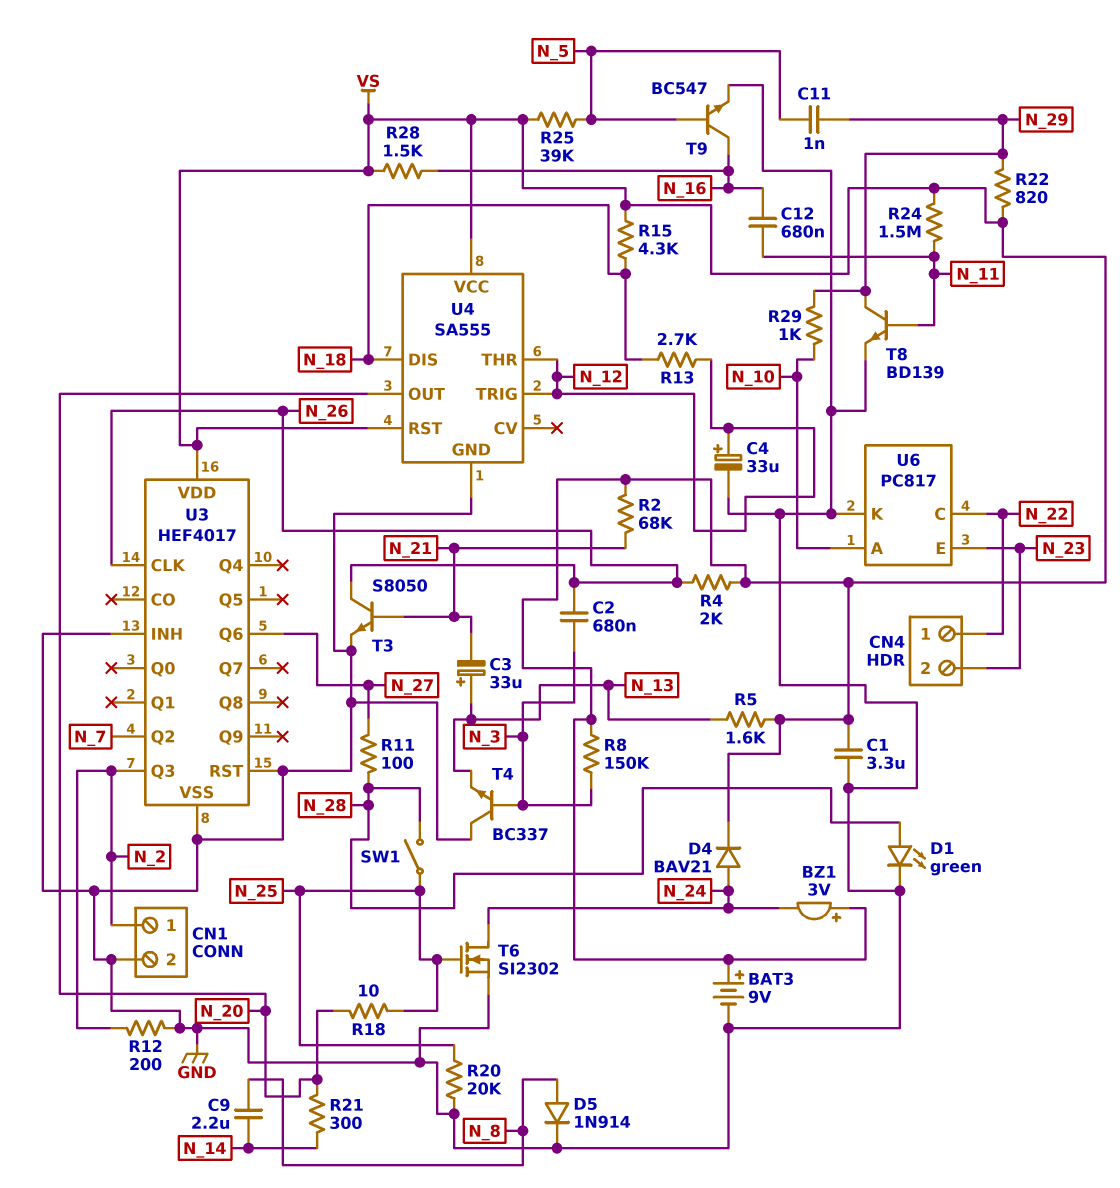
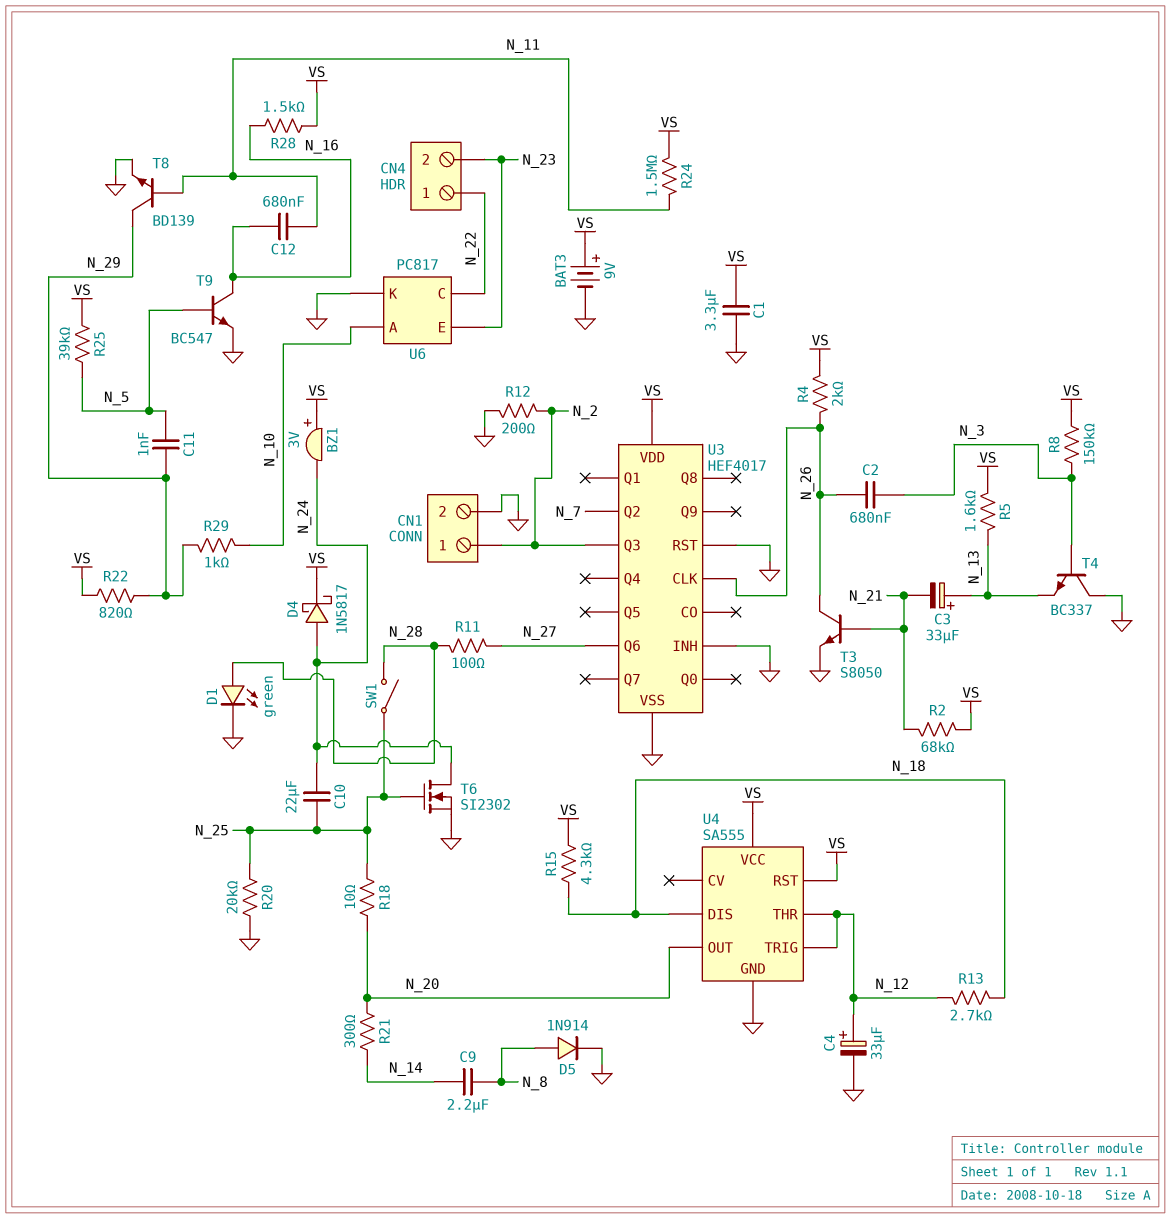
C10: none -> 22uF (N_24, N_25)
D4: diode BAV21 (A N_24, K VS) -> schottky 1N5817 (A N_24, K VS)

